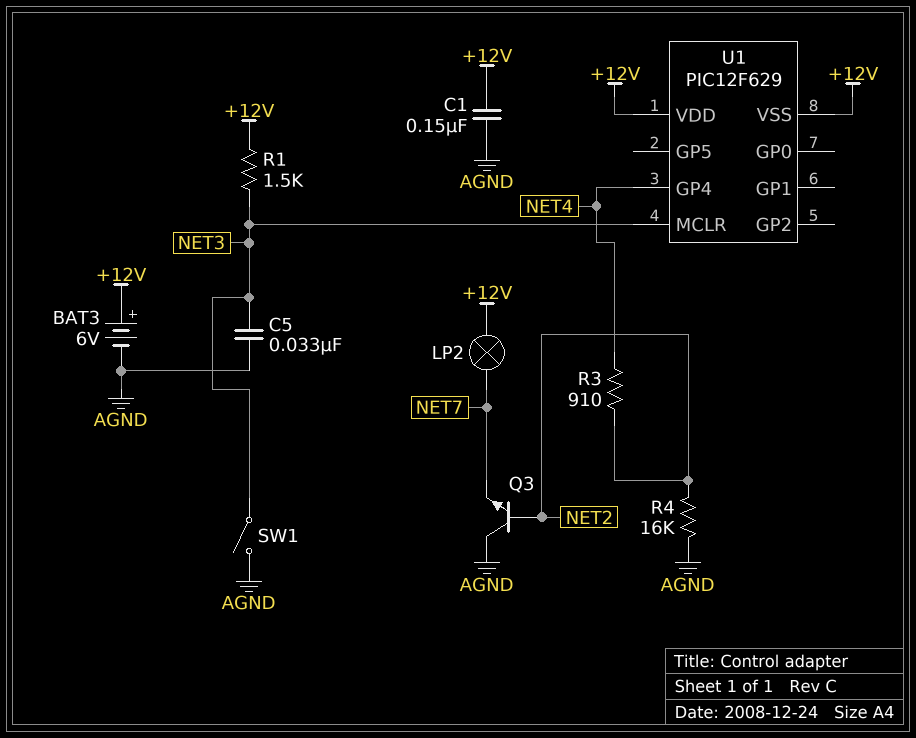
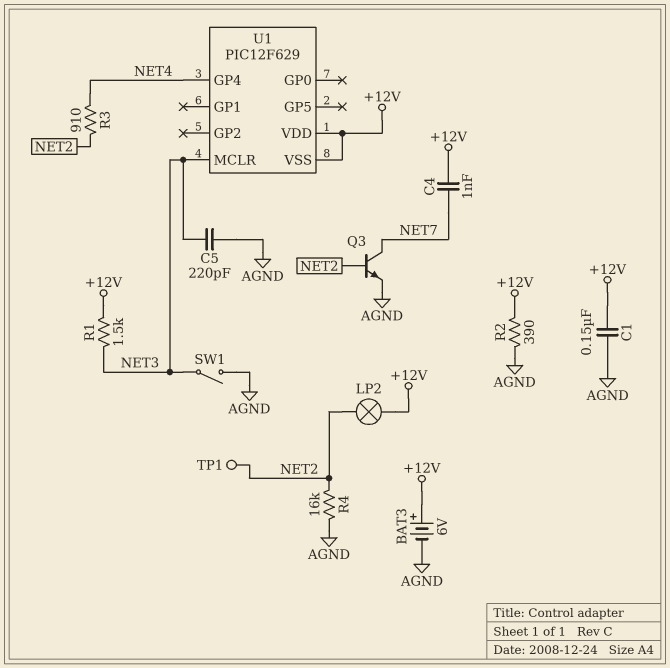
C4: none -> 1nF (+12V, NET7)
C5: 33nF (AGND, NET3) -> 220pF (AGND, NET3)
LP2: lamp (+12V, NET7) -> lamp (+12V, NET2)
Q3: NPN (B NET2, C AGND, E NET7) -> NPN (B NET2, C NET7, E AGND)
R2: none -> 390 (+12V, AGND)
TP1: none -> test point (NET2)

